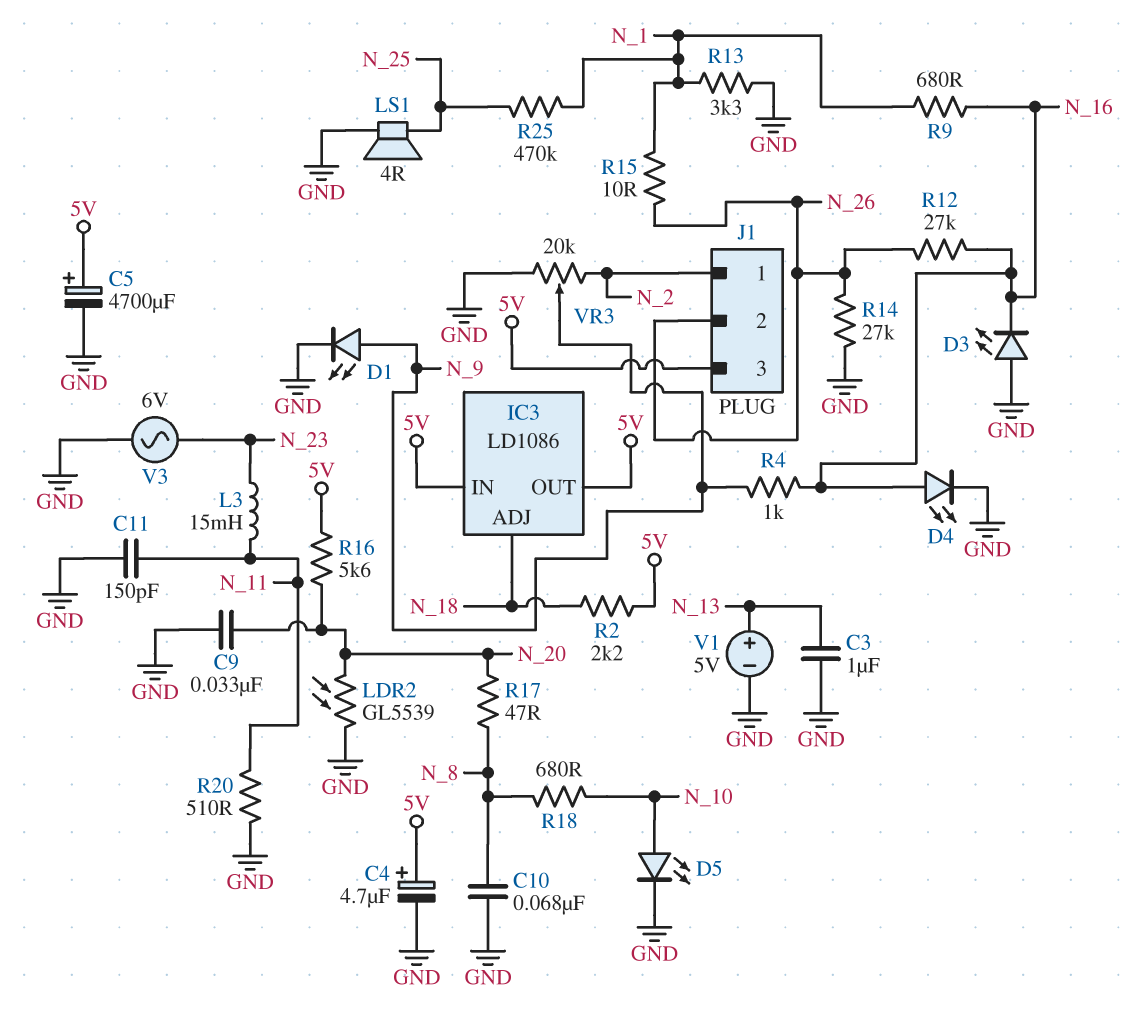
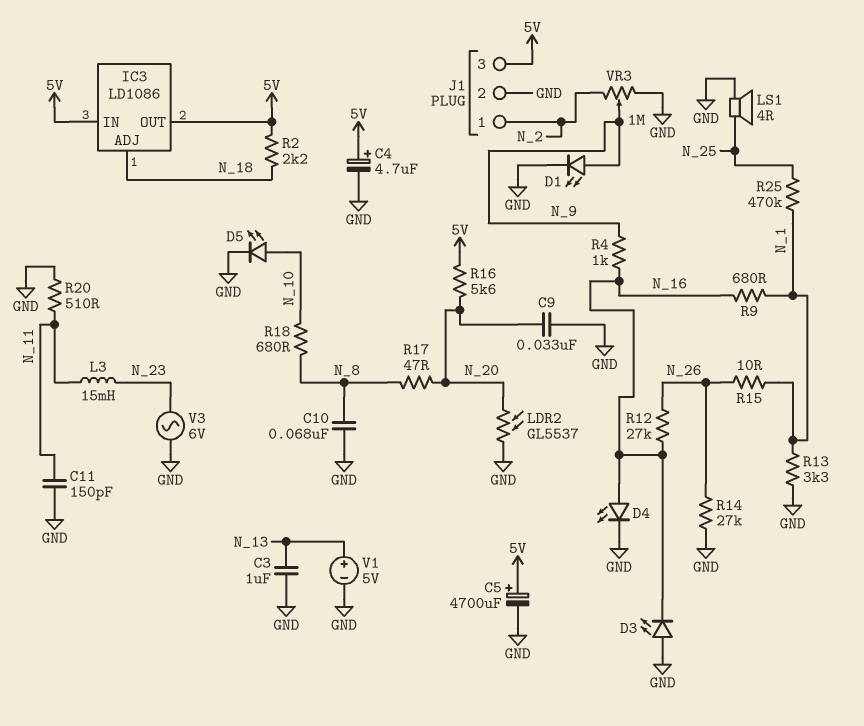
J1 pin 2: N_26 -> GND
LDR2: GL5539 (GND, N_20) -> GL5537 (GND, N_20)
VR3: 20k (GND, N_2, wiper N_9) -> 1M (GND, N_2, wiper N_9)

